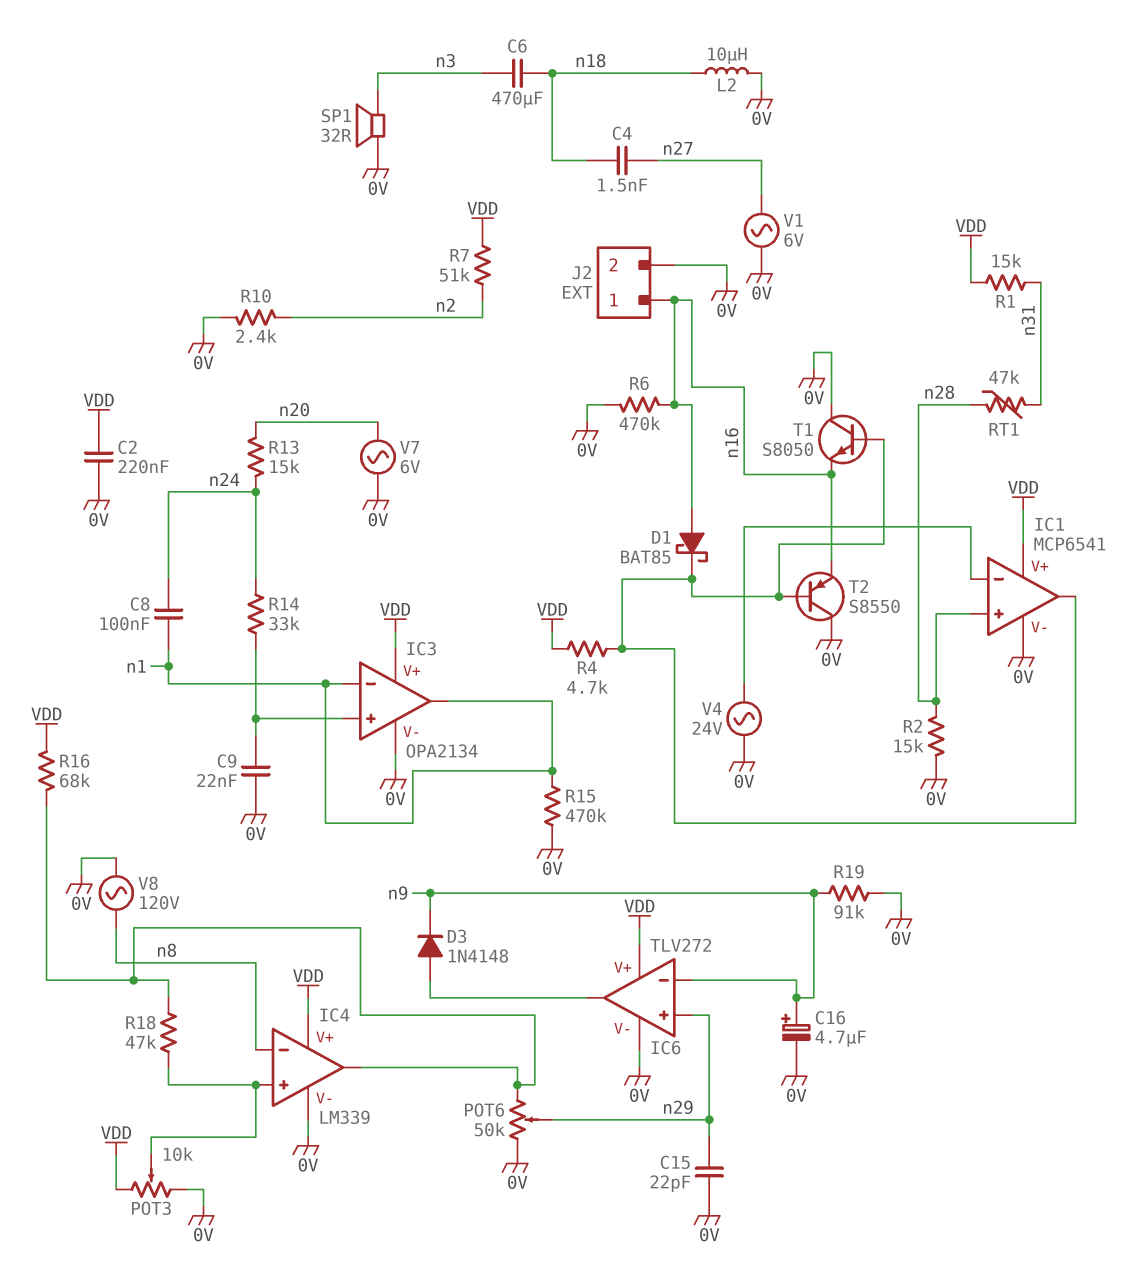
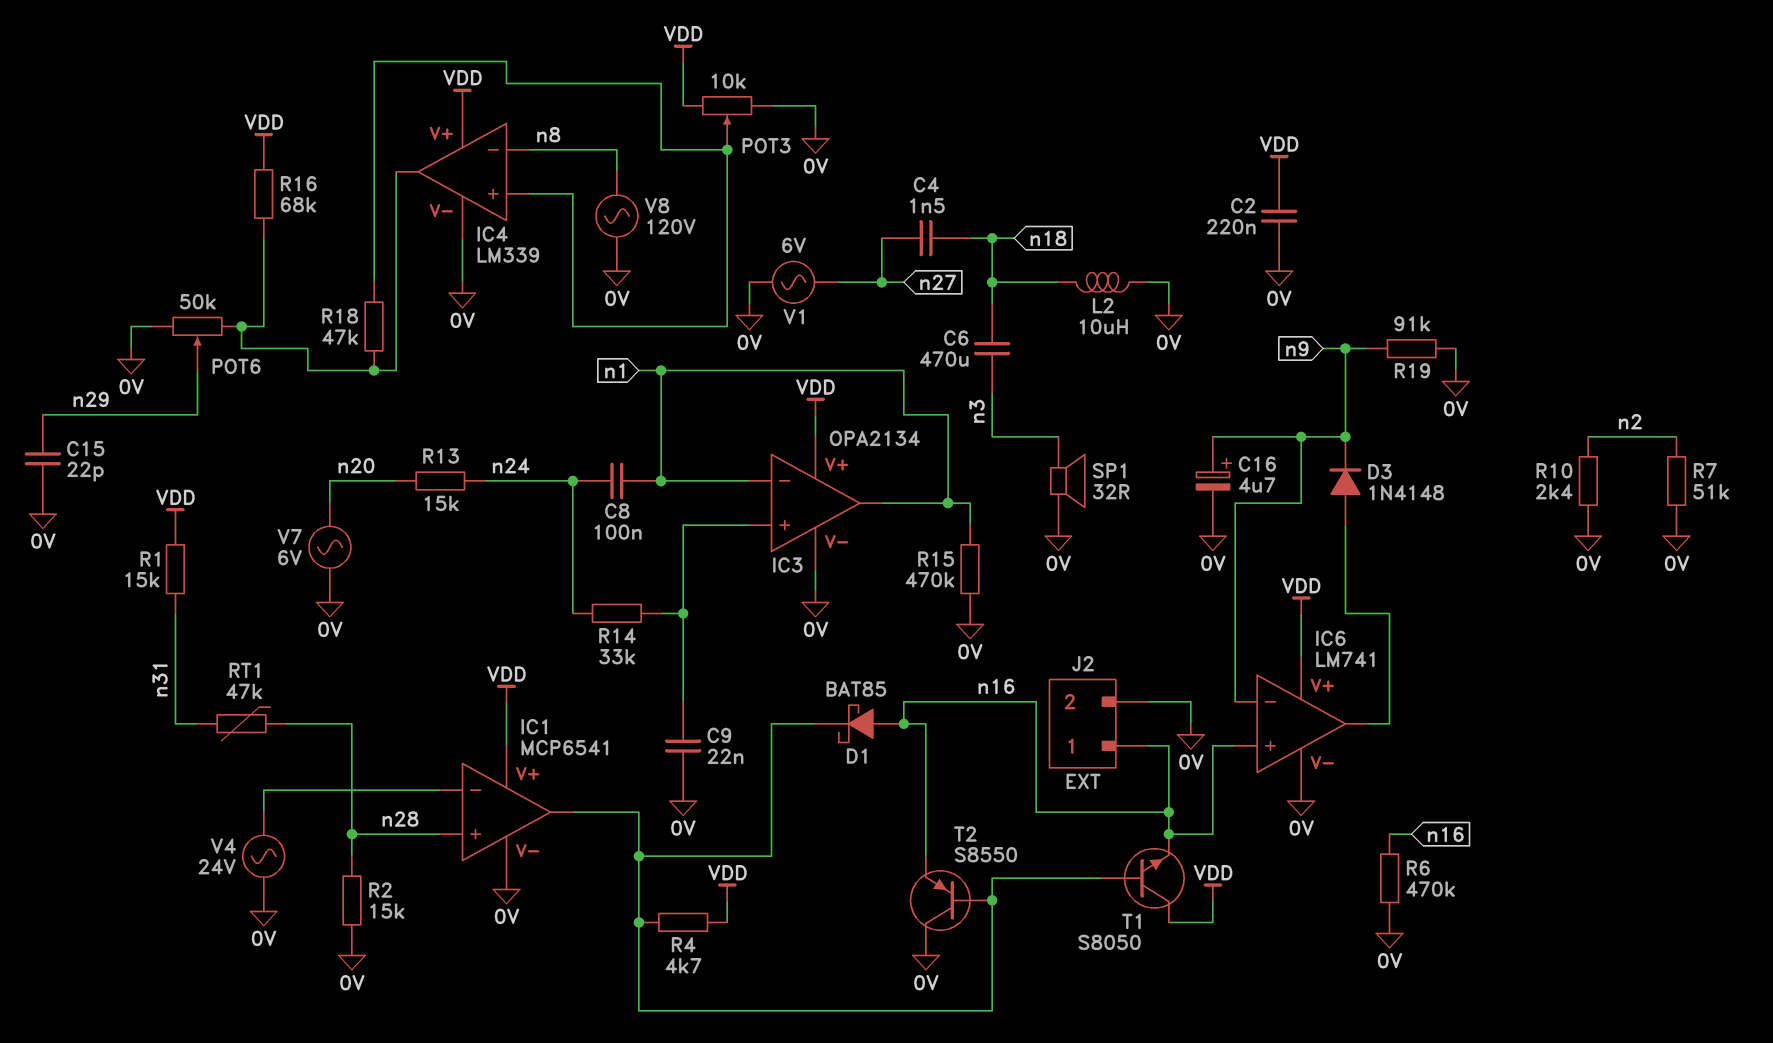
IC6: TLV272 -> LM741
IC6 pin in+: n29 -> n16
R7: 51k (VDD, n2) -> 51k (0V, n2)
T1: NPN S8050 (B IC1/out, C 0V, E n16) -> NPN S8050 (B IC1/out, C VDD, E n16)

